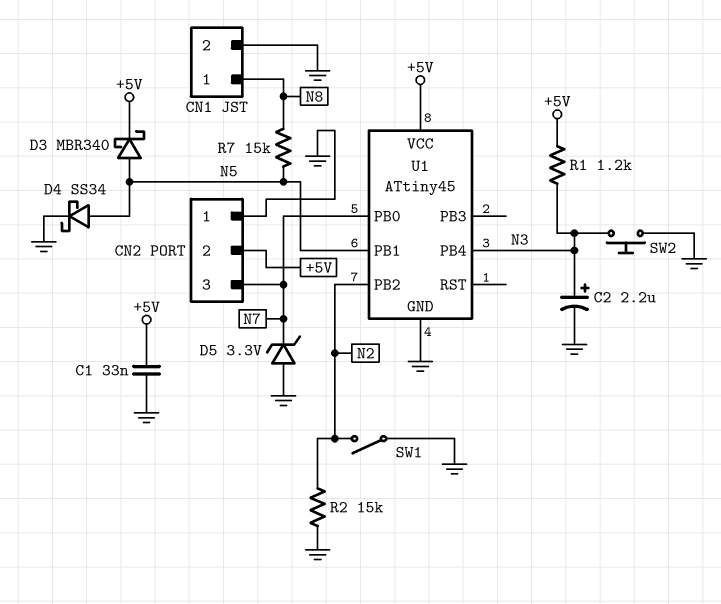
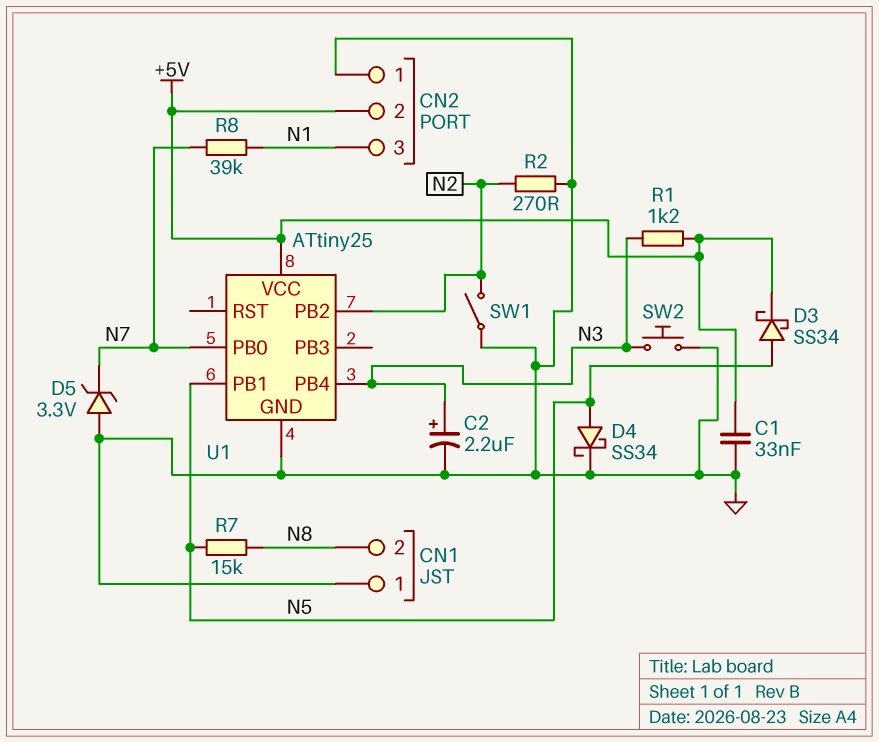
CN1 pin 1: N8 -> GND
CN1 pin 2: GND -> N8
CN2 pin 3: N7 -> N1
D3: schottky MBR340 (A N5, K +5V) -> schottky SS34 (A N5, K +5V)
R2: 15k (GND, N2) -> 270 (GND, N2)
R8: none -> 39k (N1, N7)
U1: ATtiny45 -> ATtiny25

